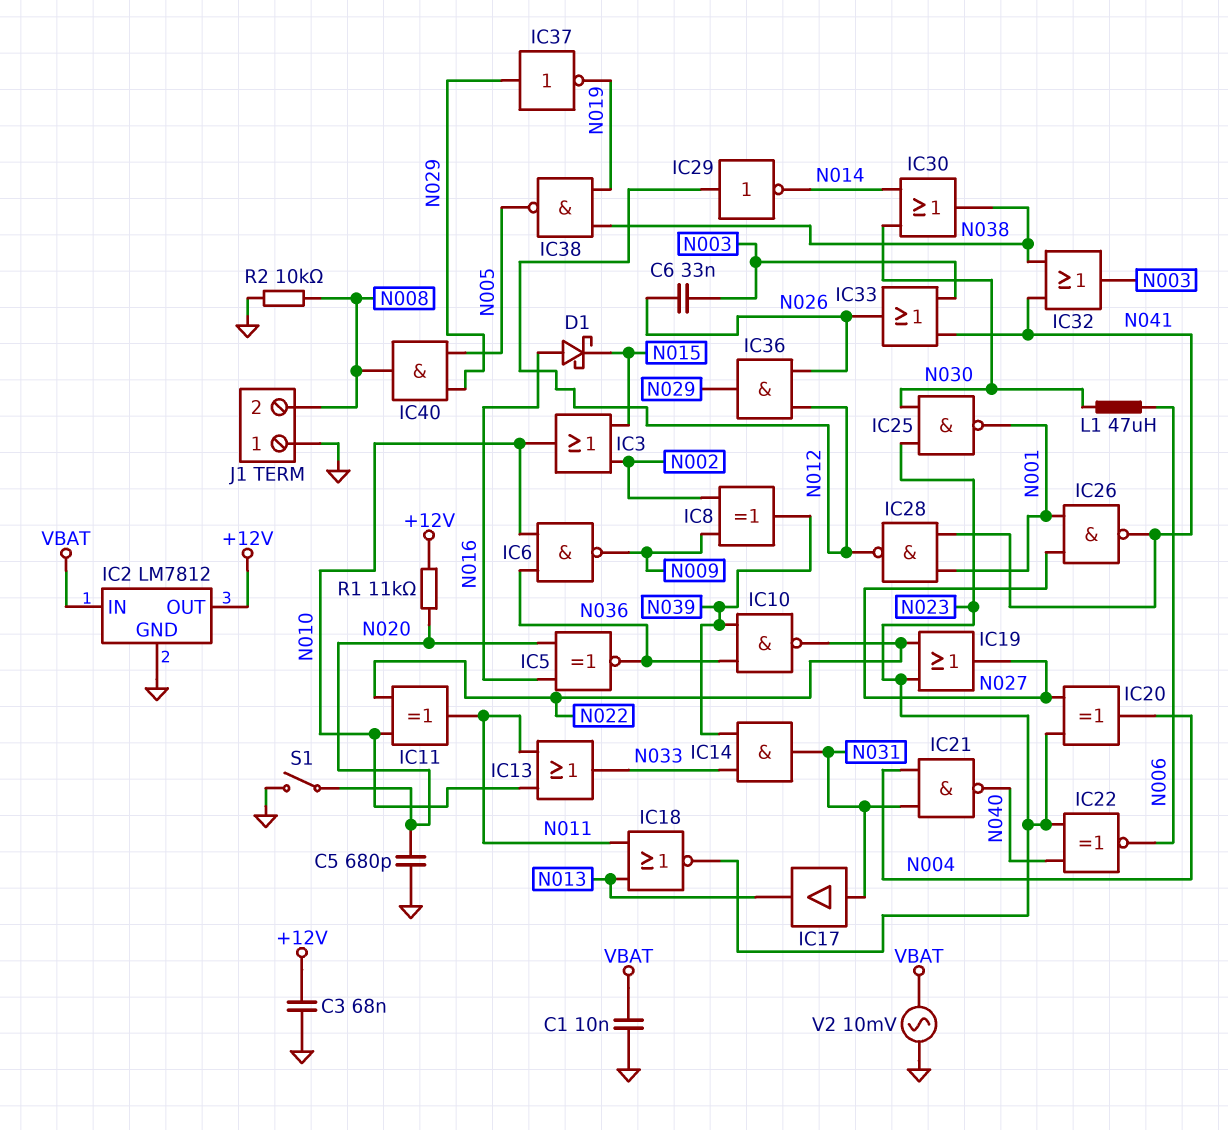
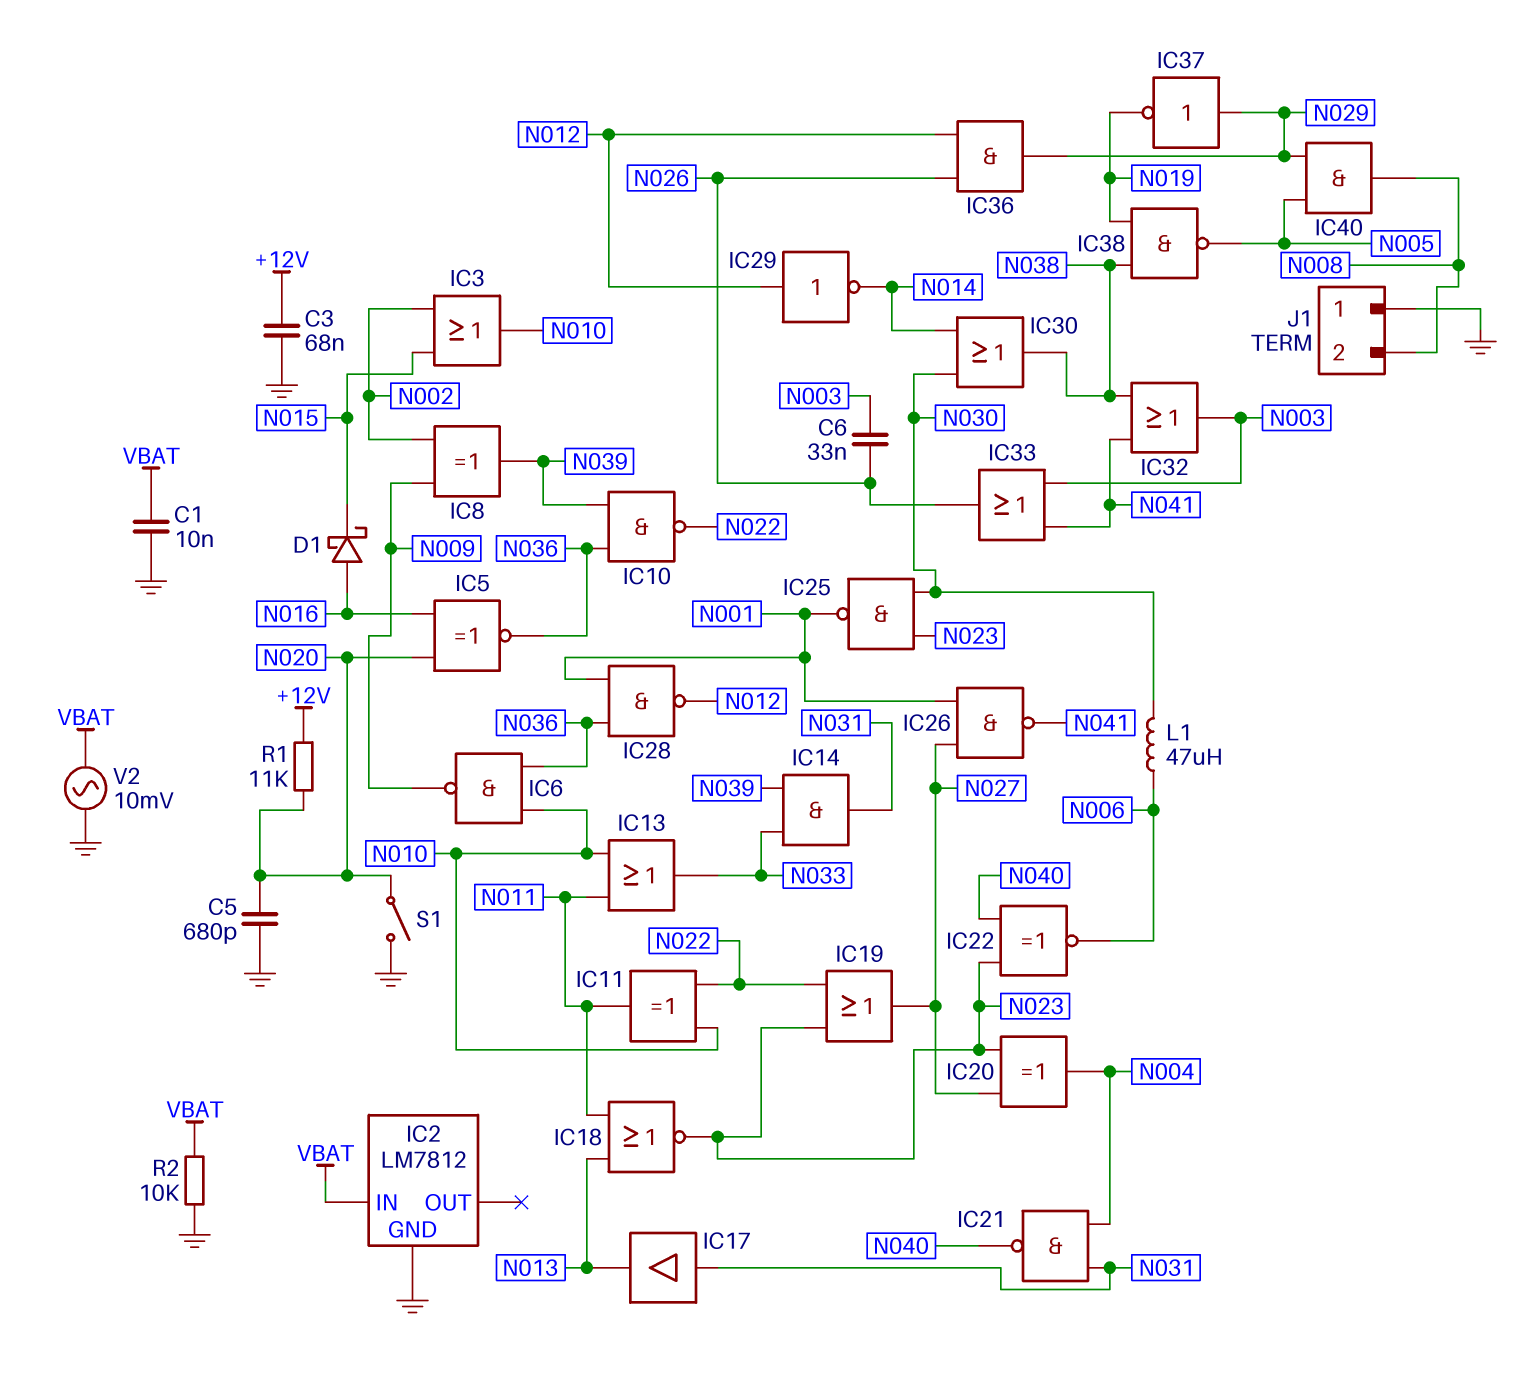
IC2 pin OUT: +12V -> none
IC28: NAND (in N001, in N041, out N012) -> NAND (in N001, in N036, out N012)
R2: 10k (GND, N008) -> 10k (GND, VBAT)

